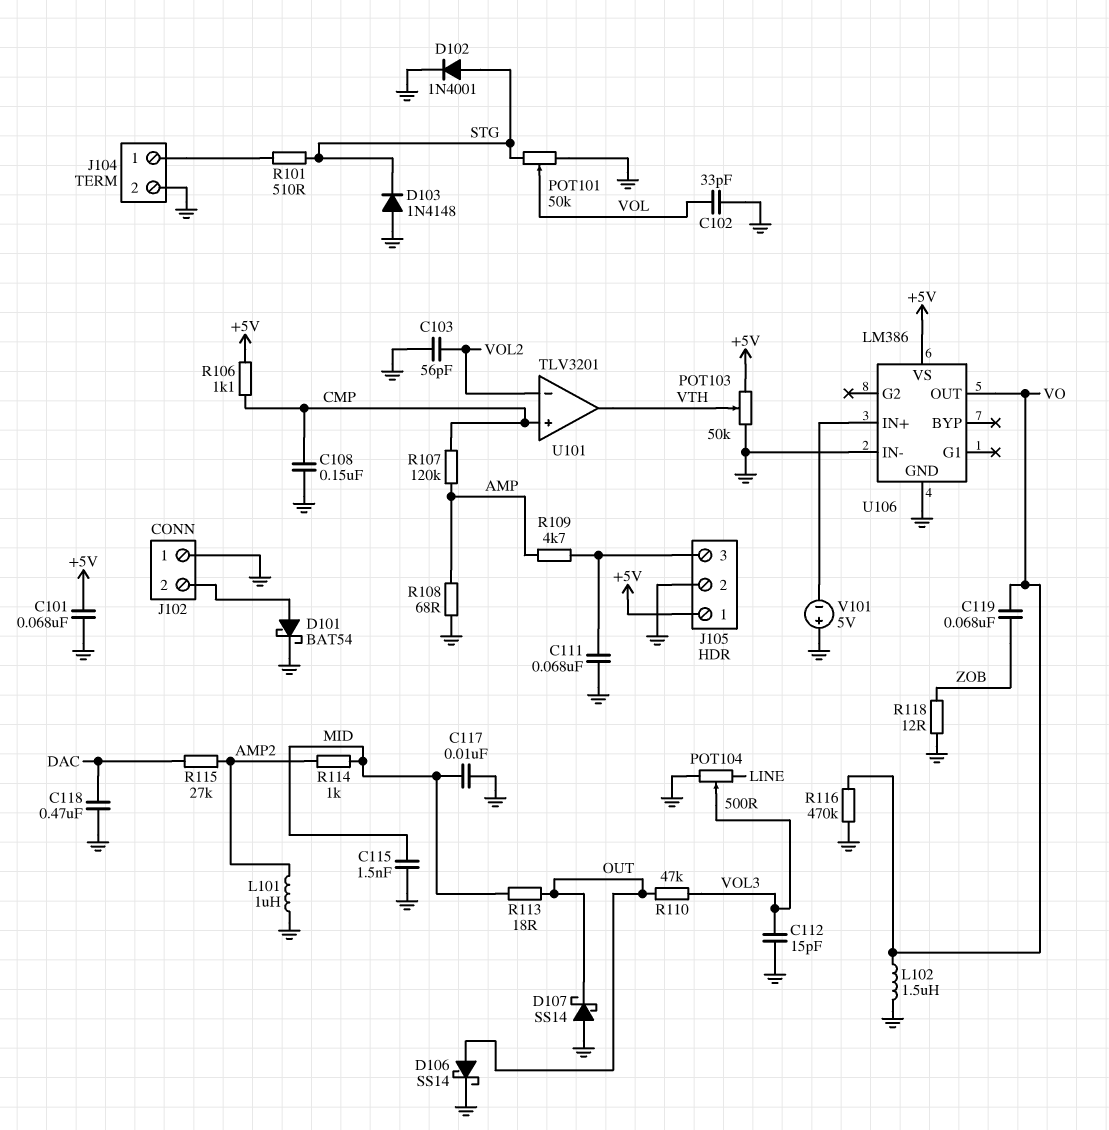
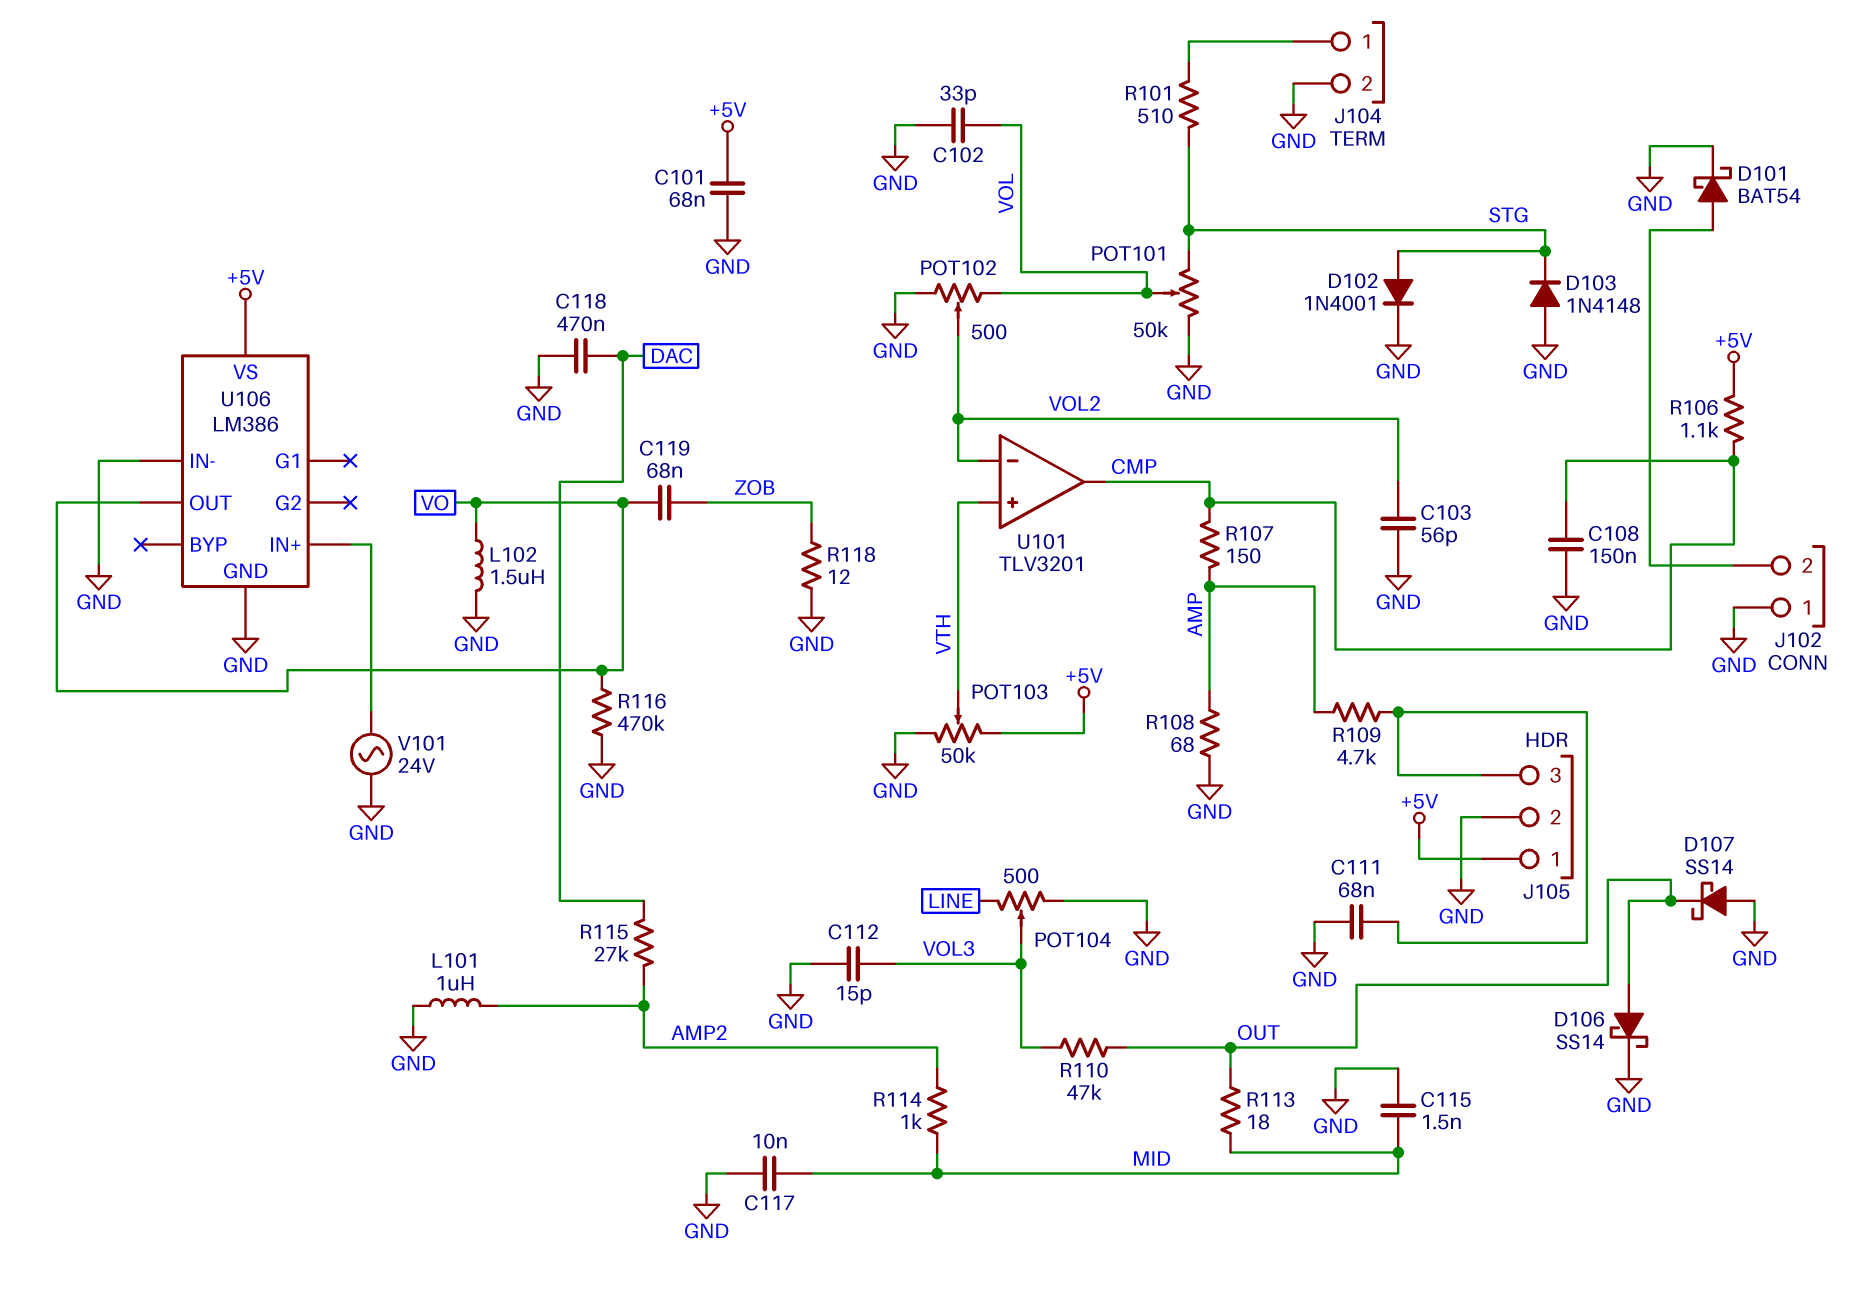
POT102: none -> 500 (GND, VOL, wiper VOL2)
R107: 120k (AMP, CMP) -> 150 (AMP, CMP)
U101 pin in+: CMP -> VTH
U101 pin out: VTH -> CMP
V101: 5V (plus GND, minus U106/IN+) -> AC 24V (GND, U106/IN+)

